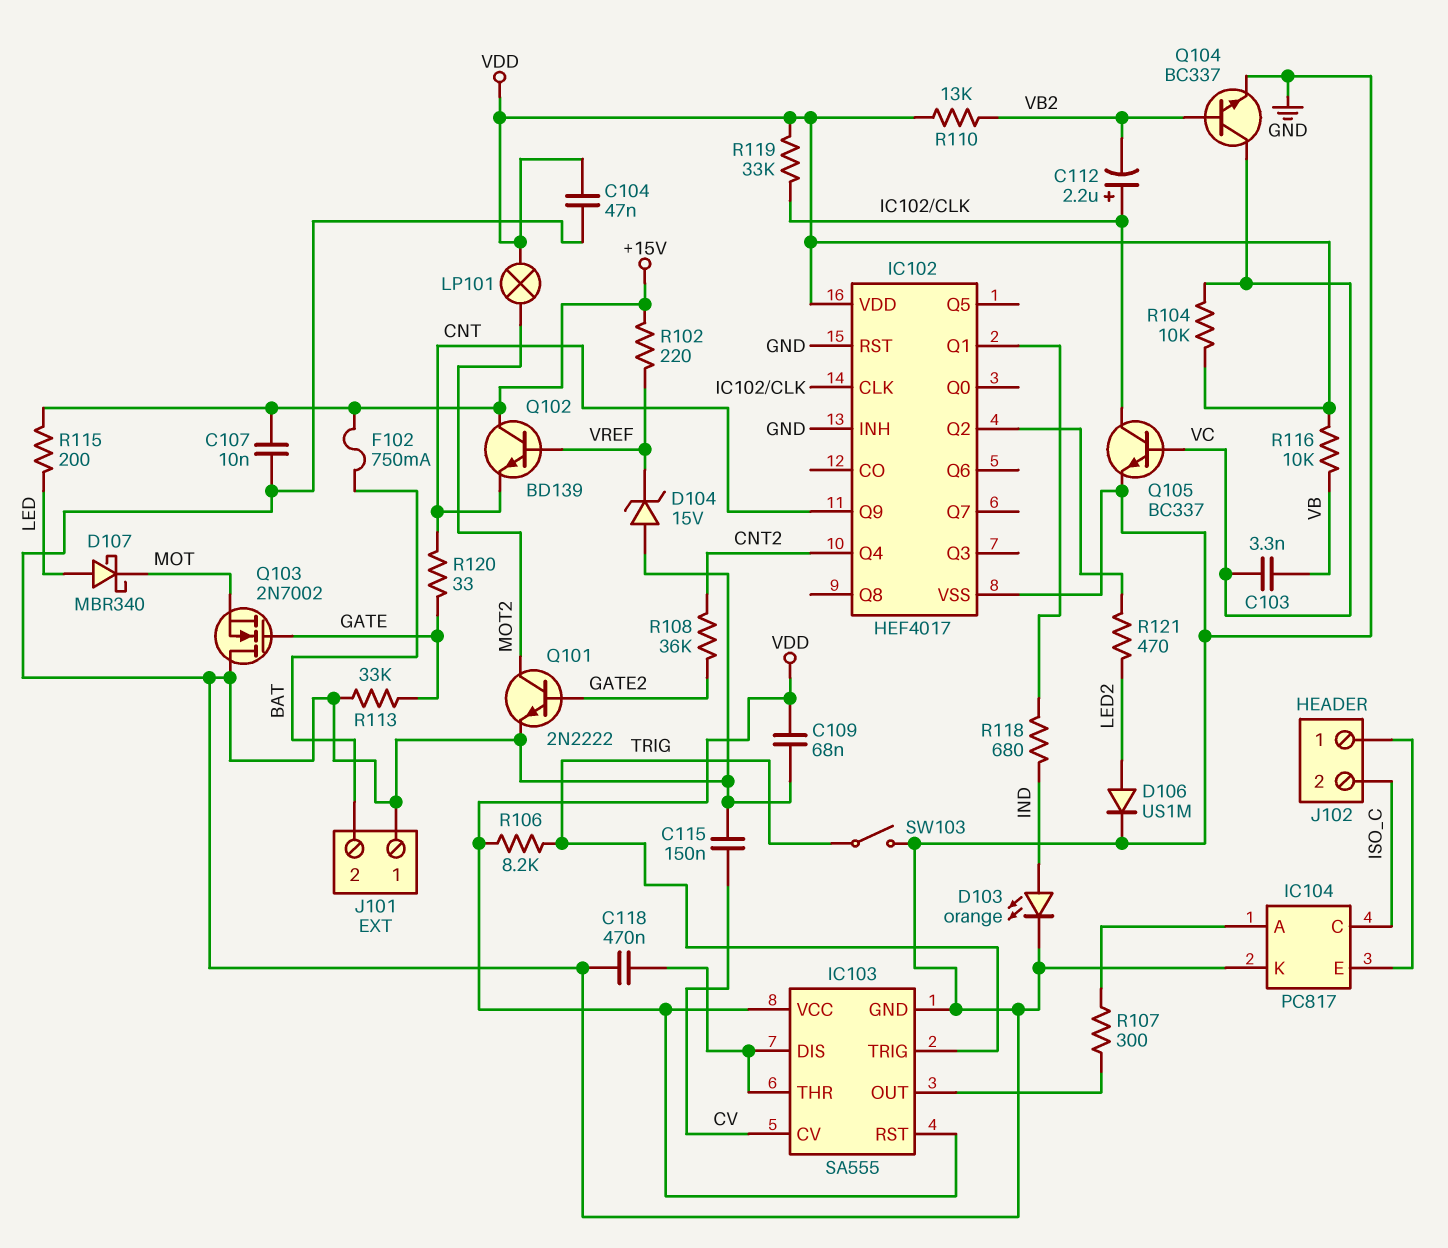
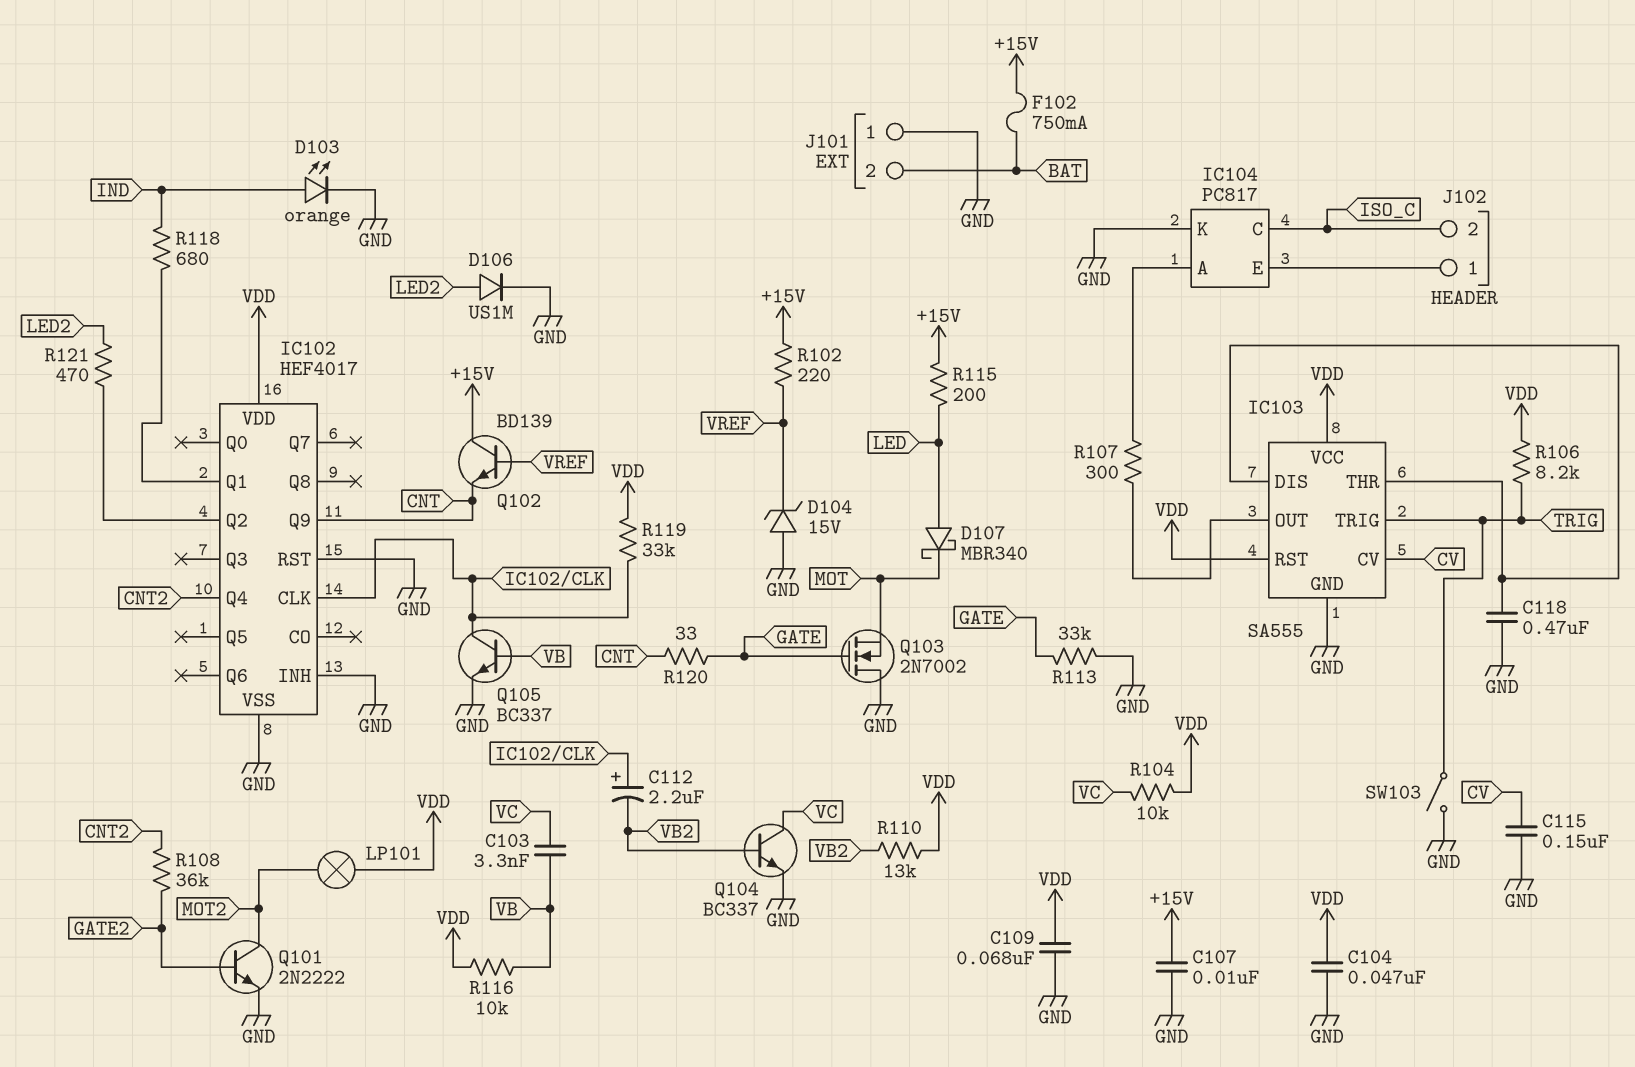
Q105: NPN BC337 (B VC, C IC102/CLK, E GND) -> NPN BC337 (B VB, C IC102/CLK, E GND)

